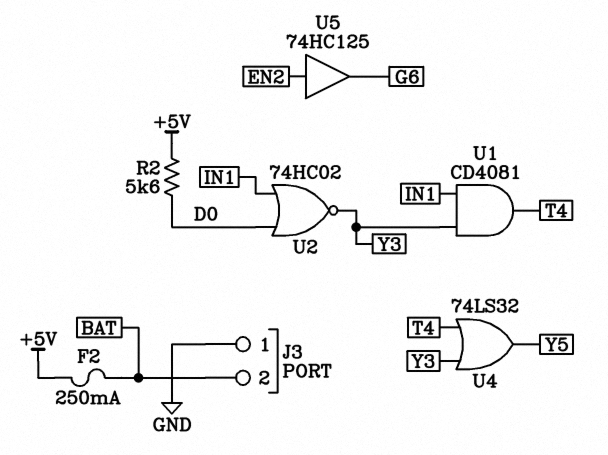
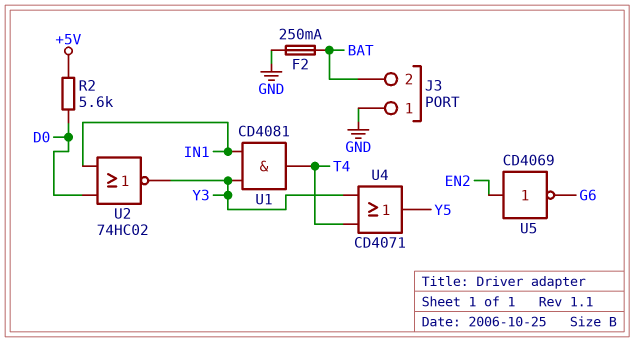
F2: 250mA (+5V, BAT) -> 250mA (BAT, GND)
U4: OR 74LS32 (in T4, in Y3, out Y5) -> OR CD4071 (in T4, in Y3, out Y5)
U5: buffer 74HC125 (in EN2, out G6) -> NOT CD4069 (in EN2, out G6)

